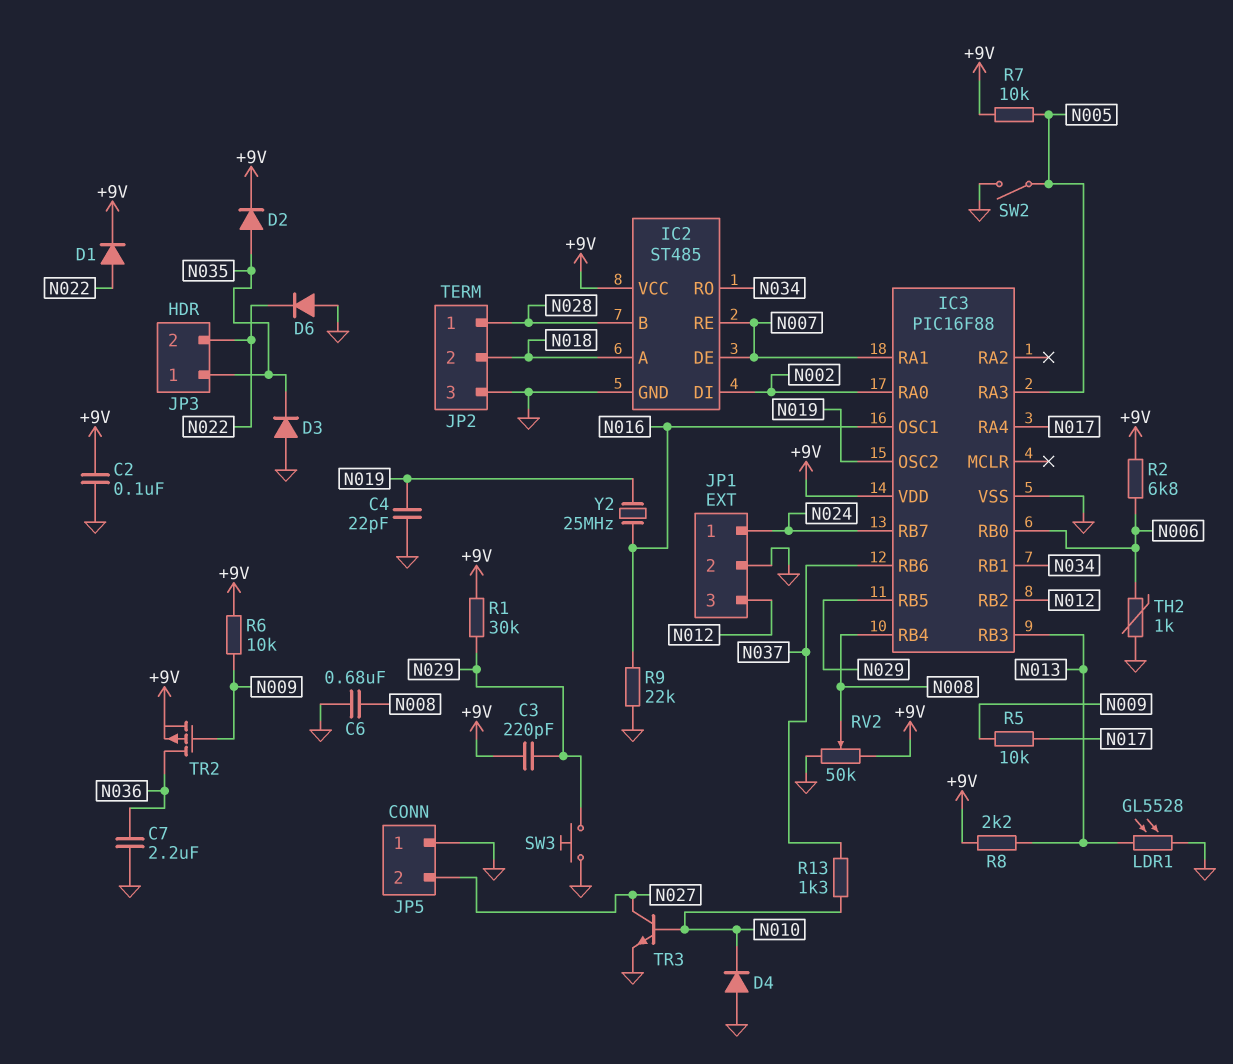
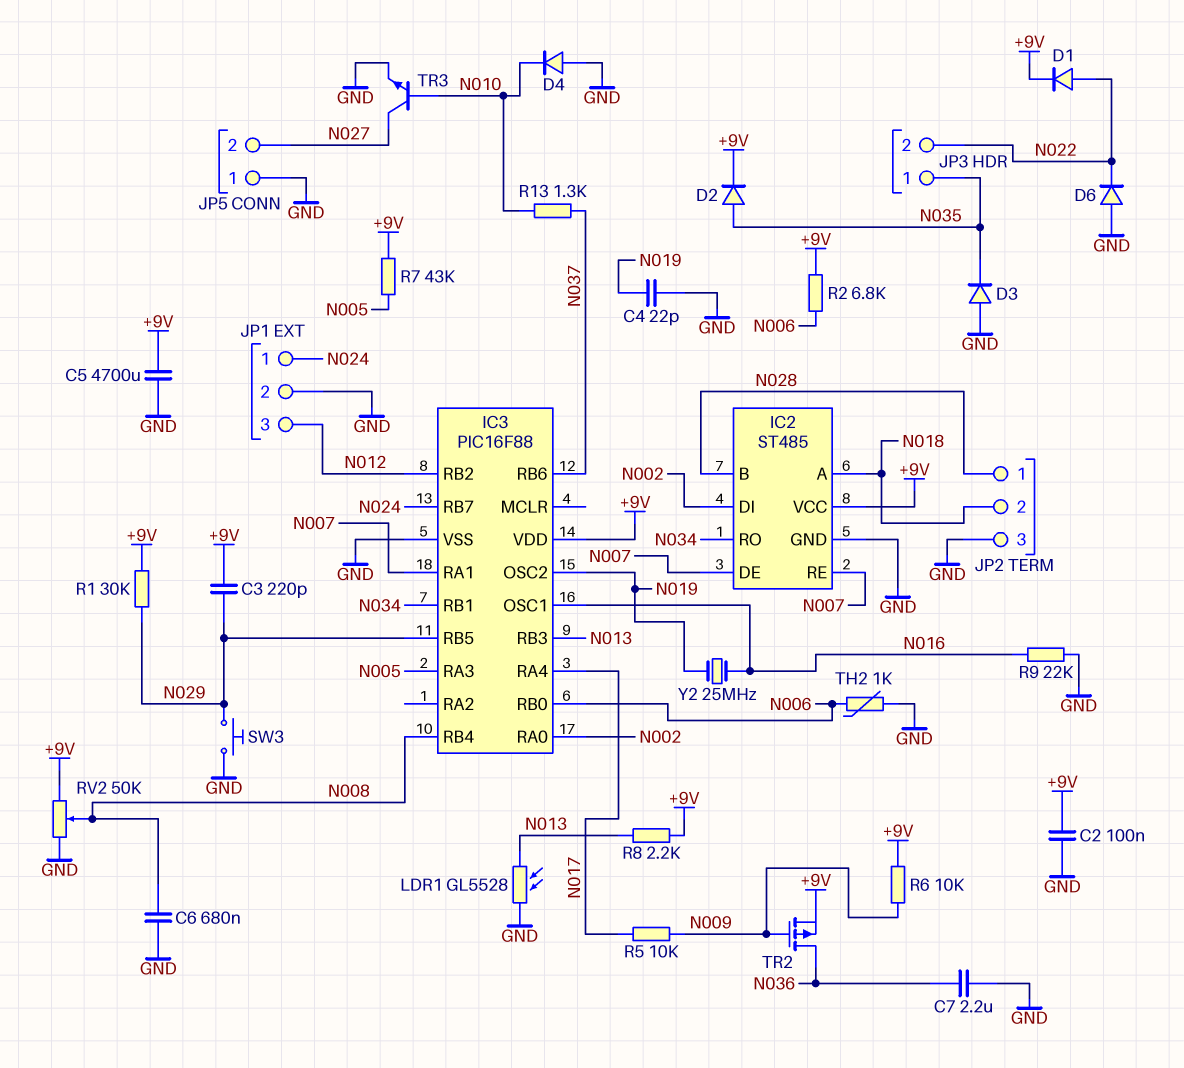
C5: none -> 4700uF (+9V, GND)
R7: 10k (+9V, N005) -> 43k (+9V, N005)
SW2: switch (GND, N005) -> none

